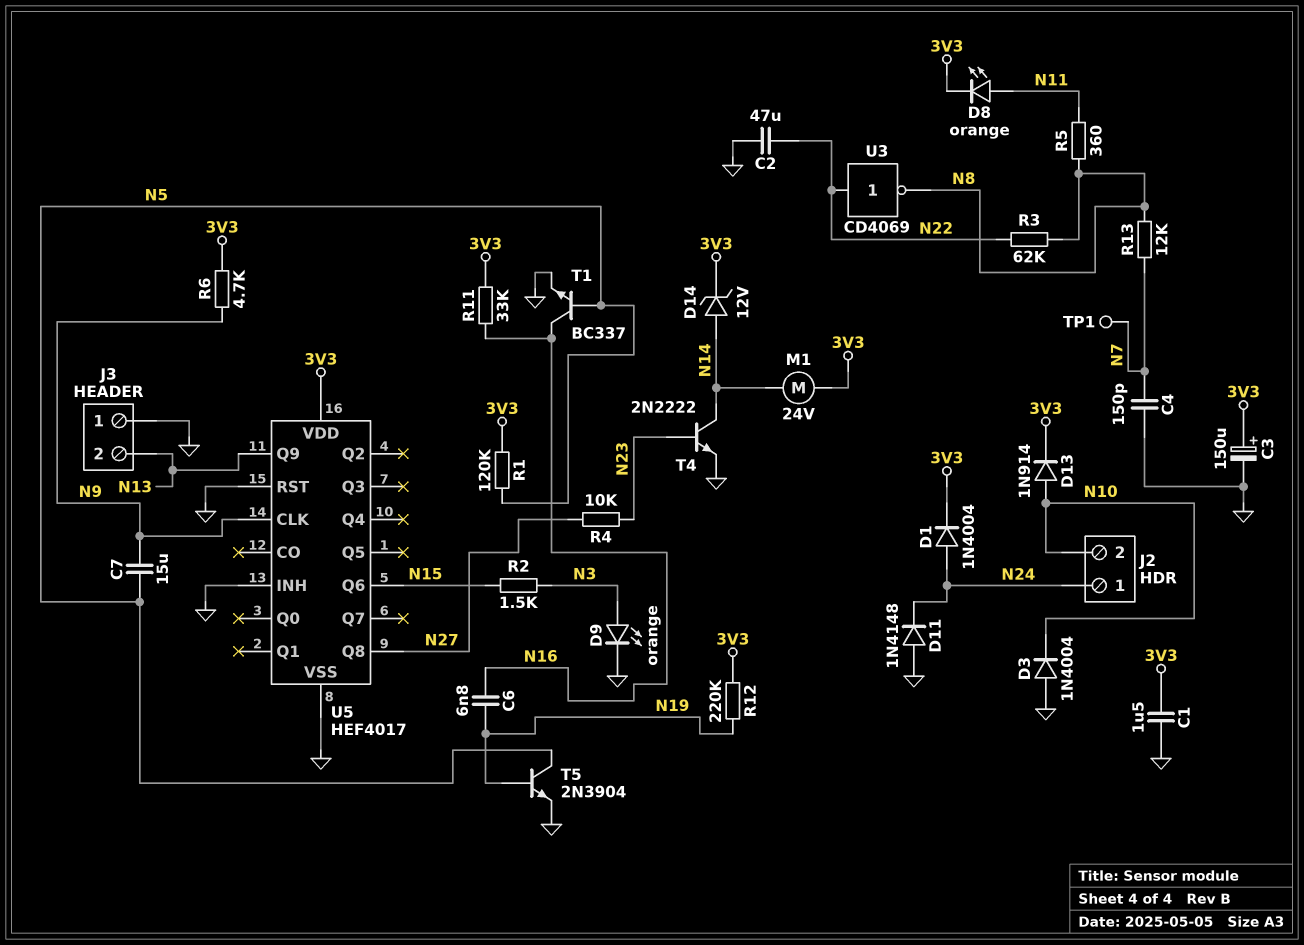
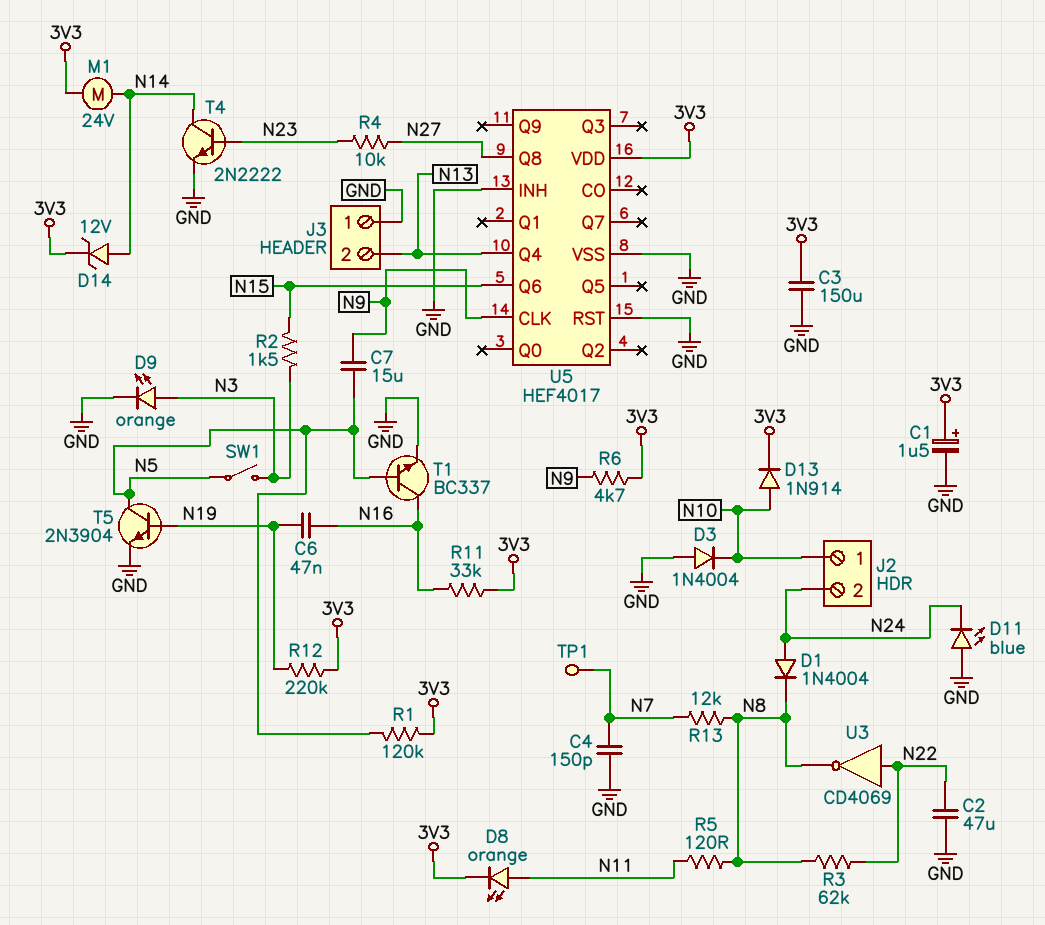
C1: 1.5uF (3V3, GND) -> 1.5uF (plus 3V3, minus GND)
C3: 150uF (plus 3V3, minus GND) -> 150uF (3V3, GND)
C6: 6.8nF (N16, N19) -> 47nF (N16, N19)
D1: diode 1N4004 (A N24, K 3V3) -> diode 1N4004 (A N24, K N8)
D11: diode 1N4148 (A GND, K N24) -> LED blue (A GND, K N24)
J2 pin 1: N24 -> N10
J2 pin 2: N10 -> N24
R5: 360 (N8, N11) -> 120 (N8, N11)
SW1: none -> switch (N3, N5)
U5 pin Q4: none -> N13
U5 pin Q9: N13 -> none

